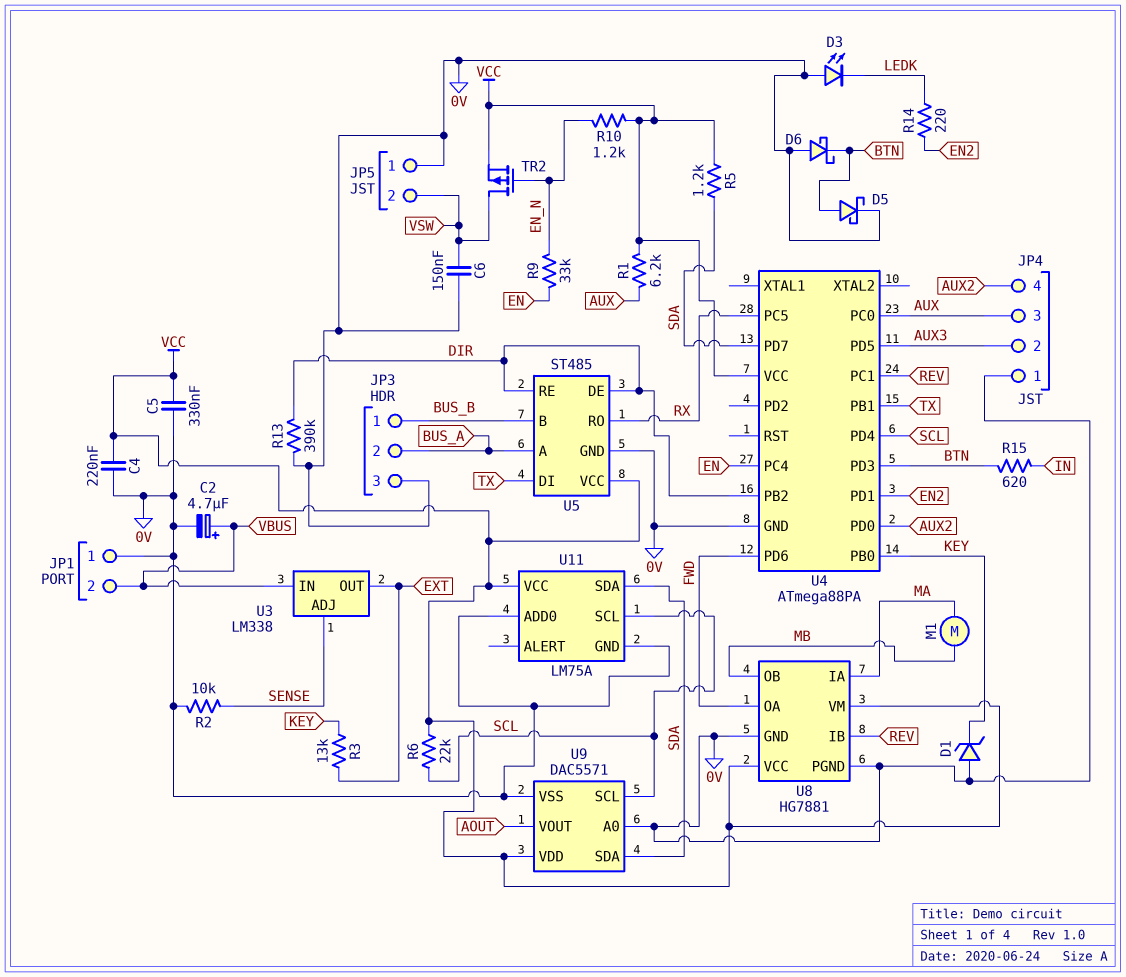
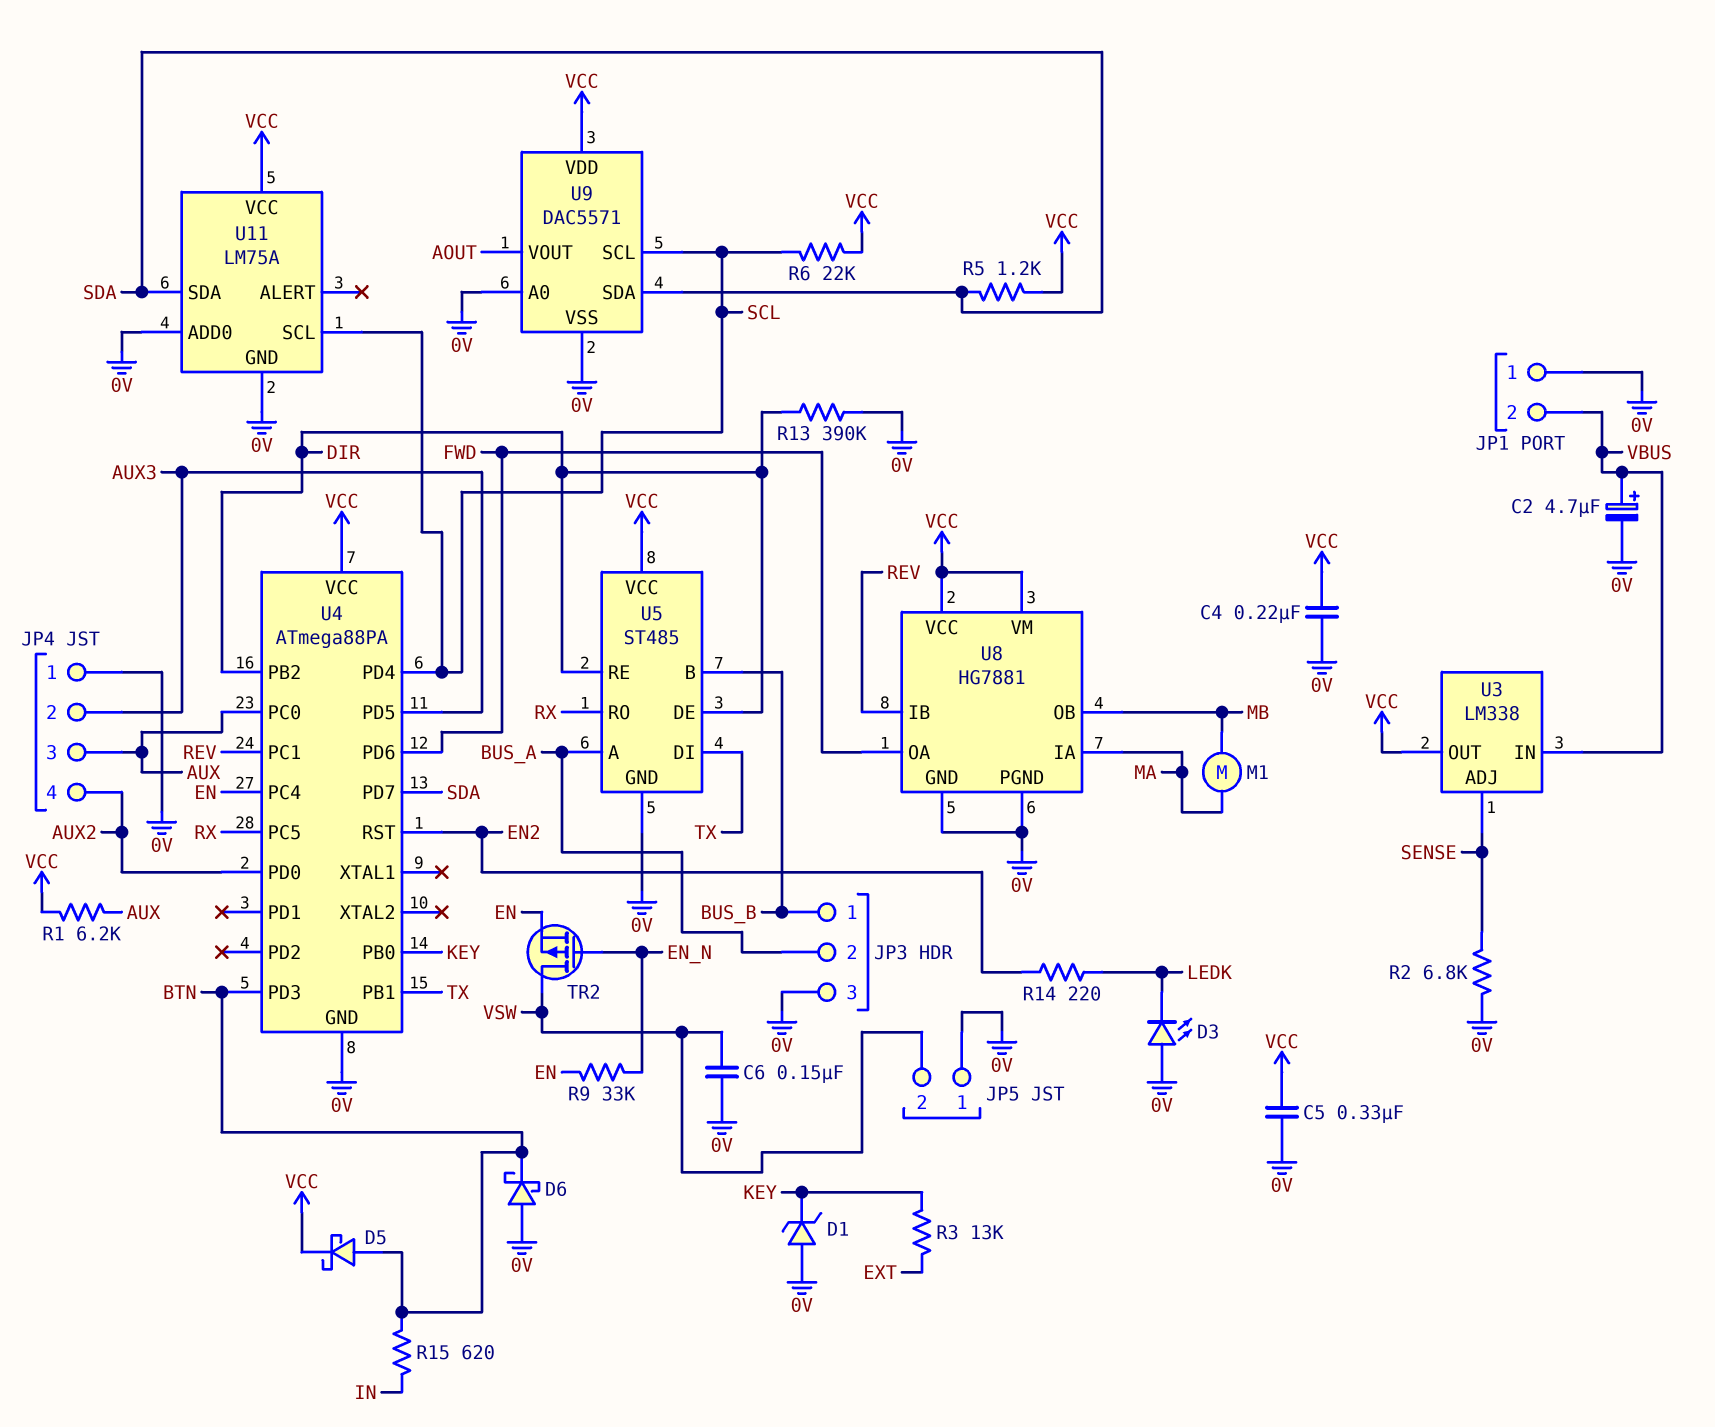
D5: schottky (A BTN, K 0V) -> schottky (A BTN, K VCC)
R2: 10k (0V, SENSE) -> 6.8k (0V, SENSE)
R10: 1.2k (EN_N, VCC) -> none
TR2: PMOS (G EN_N, D VSW, S VCC) -> PMOS (G EN_N, D VSW, S EN)
U3 pin OUT: EXT -> VCC
U4 pin PD1: EN2 -> none
U4 pin RST: none -> EN2

